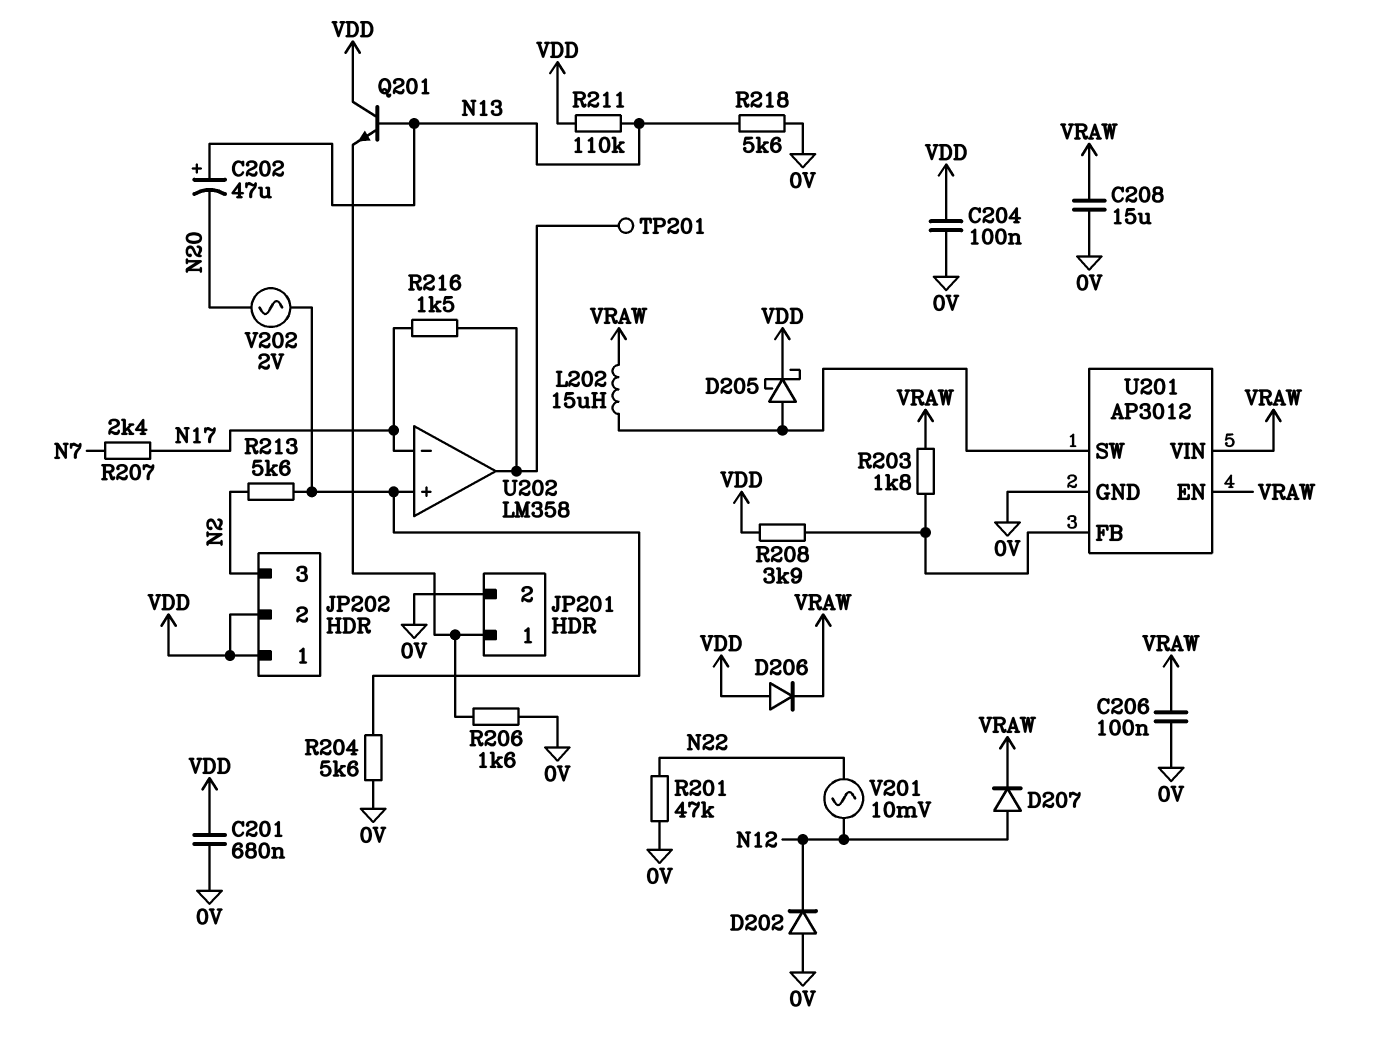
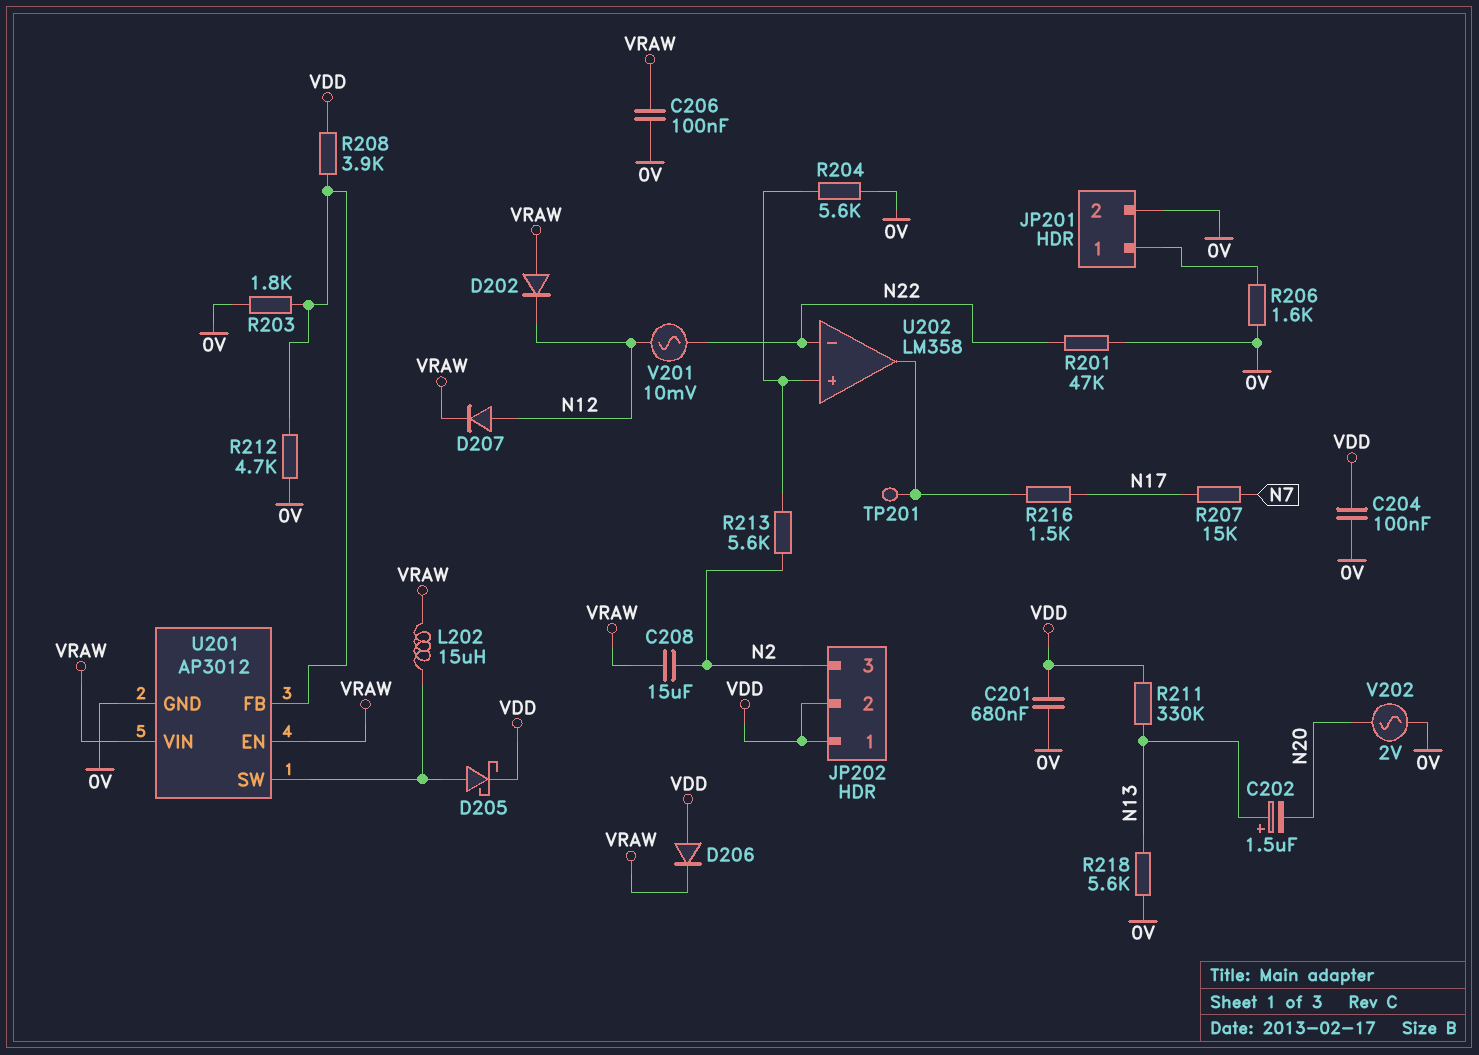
C202: 47uF (plus N13, minus N20) -> 1.5uF (plus N13, minus N20)
C208: 15uF (0V, VRAW) -> 15uF (N2, VRAW)
D202: diode (A 0V, K N12) -> diode (A VRAW, K N12)
Q201: NPN (B N13, C VDD, E JP201/1) -> none
R203: 1.8k (U201/FB, VRAW) -> 1.8k (0V, U201/FB)
R207: 2.4k (N7, N17) -> 15k (N7, N17)
R211: 110k (N13, VDD) -> 330k (N13, VDD)
R212: none -> 4.7k (0V, U201/FB)
U202 pin in-: N17 -> N22
V202: AC 2V (N20, U202/in+) -> AC 2V (0V, N20)

